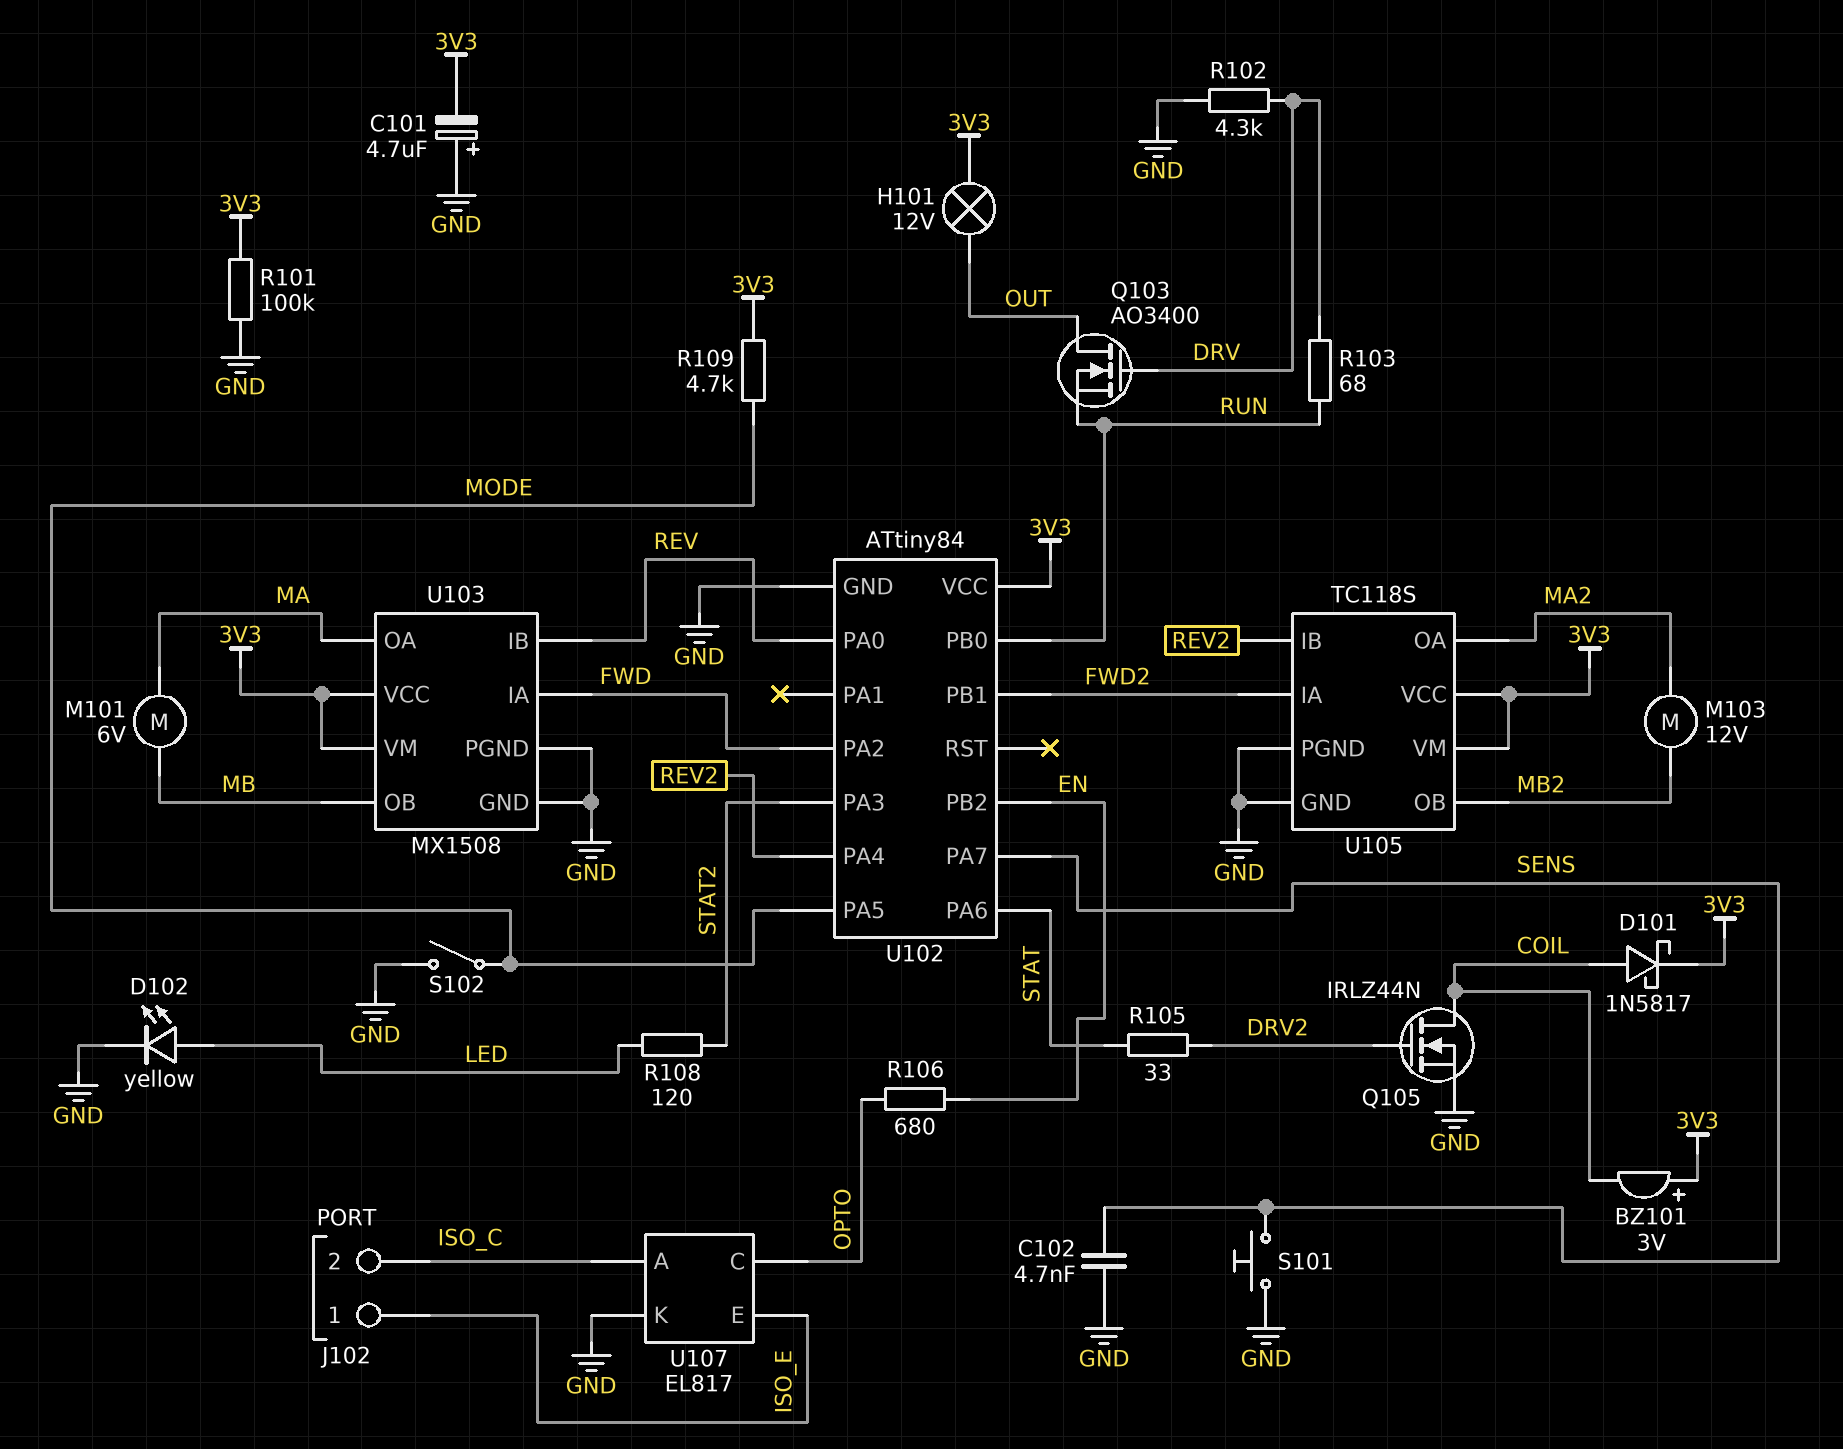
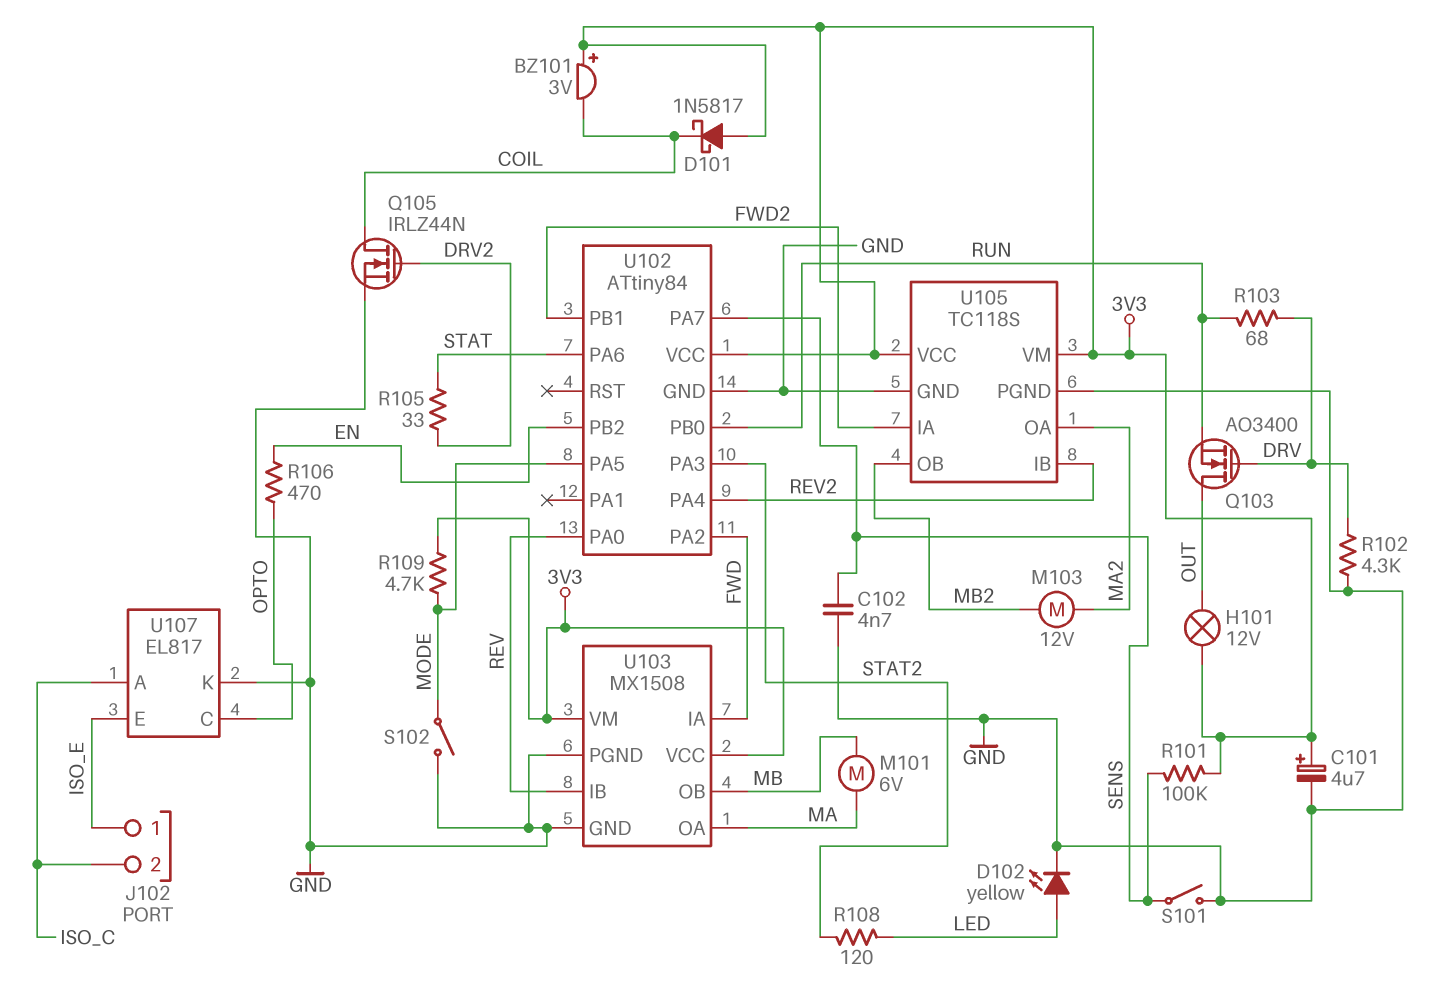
C101: 4.7uF (plus GND, minus 3V3) -> 4.7uF (plus 3V3, minus GND)
D101: schottky 1N5817 (A COIL, K 3V3) -> schottky 1N5817 (A 3V3, K COIL)
R101: 100k (3V3, GND) -> 100k (3V3, SENS)
R106: 680 (EN, OPTO) -> 470 (EN, OPTO)
S101: button (GND, SENS) -> switch (GND, SENS)

